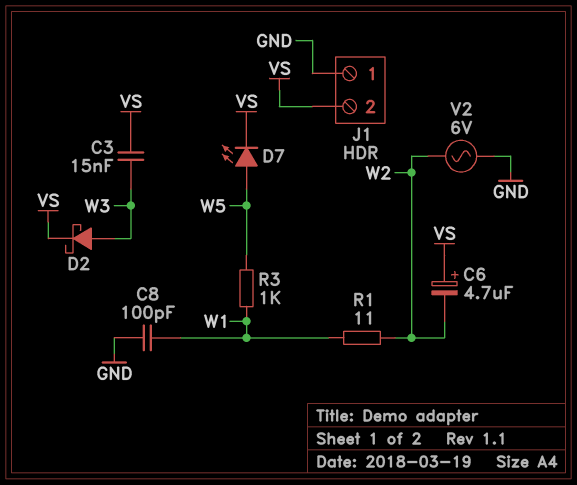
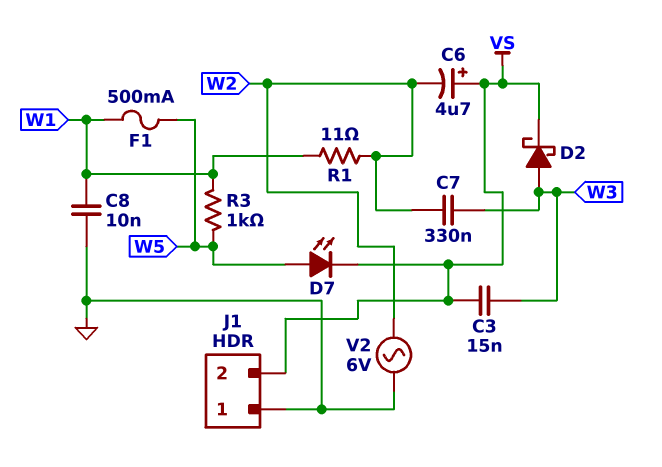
C7: none -> 330nF (W2, W3)
C8: 100pF (GND, W1) -> 10nF (GND, W1)
F1: none -> 500mA (W1, W5)

